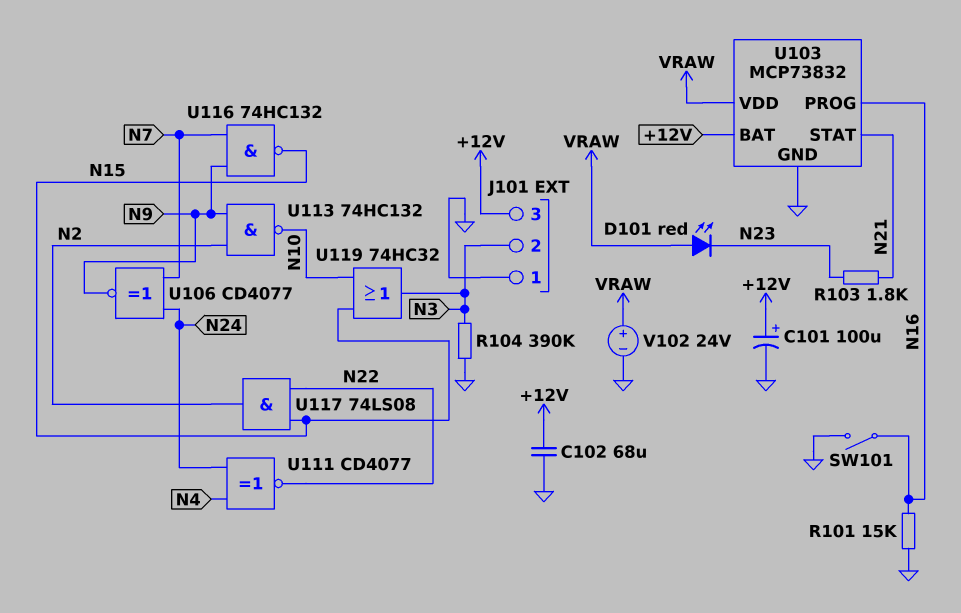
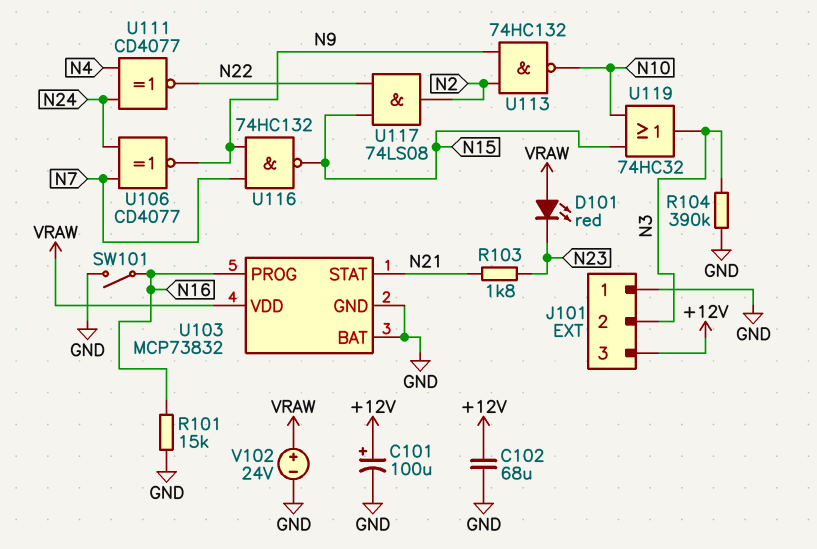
U103 pin BAT: +12V -> GND

